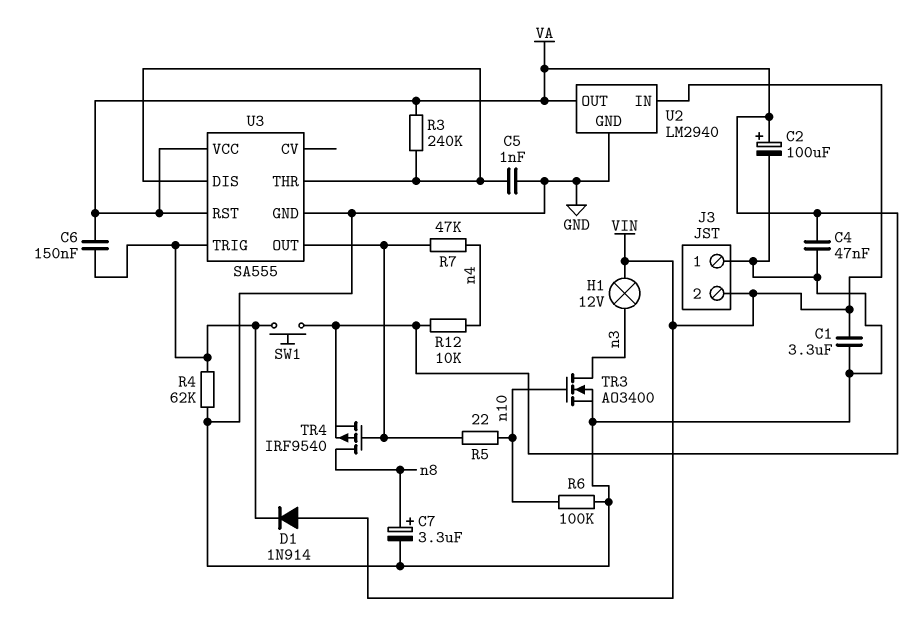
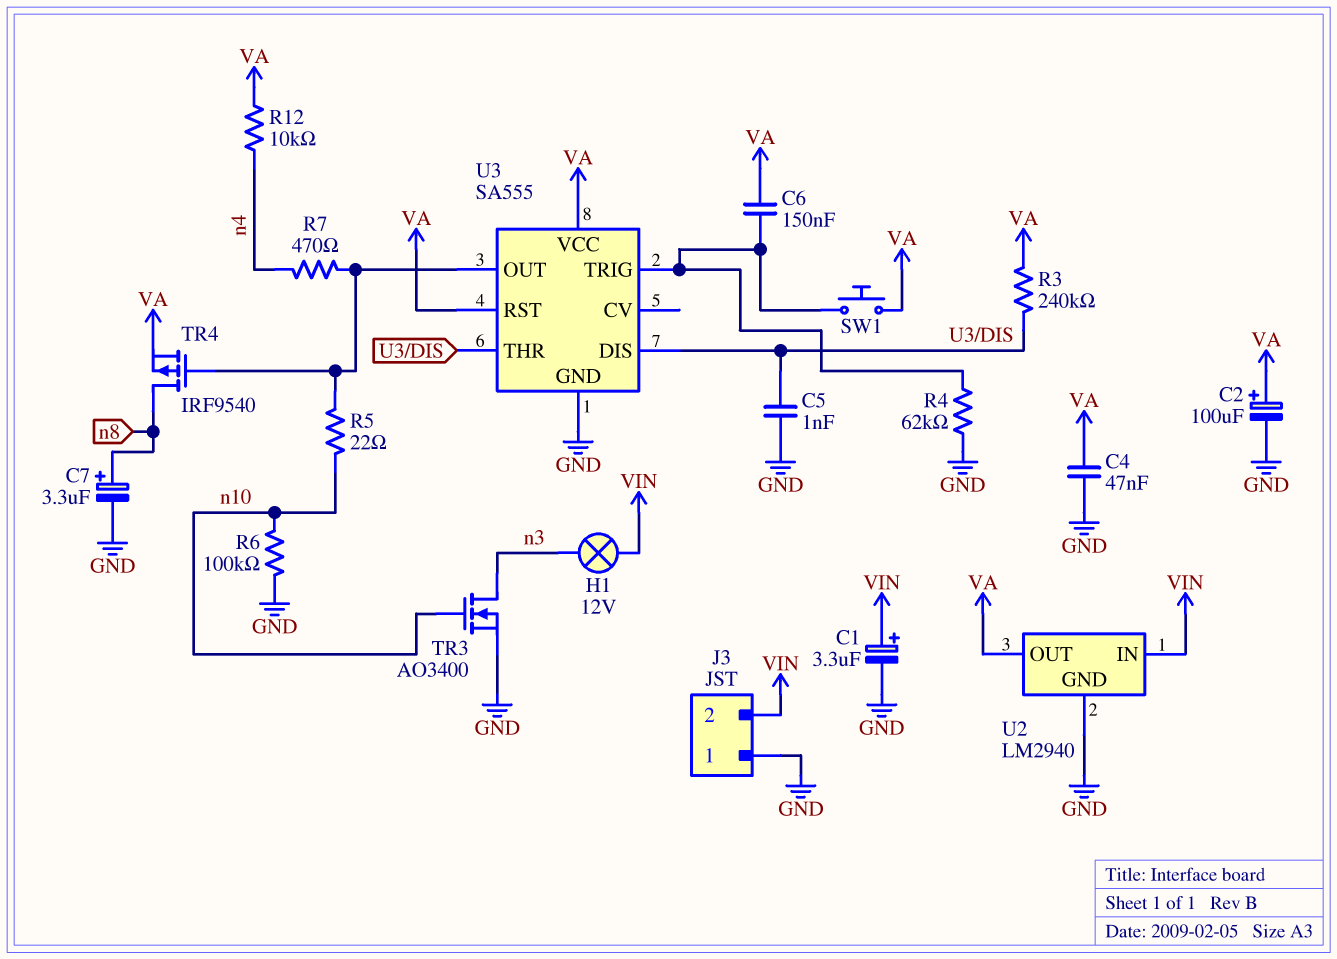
C1: 3.3uF (GND, VIN) -> 3.3uF (plus VIN, minus GND)
D1: diode 1N914 (A VIN, K U3/TRIG) -> none
R7: 47k (U3/OUT, n4) -> 470 (U3/OUT, n4)

